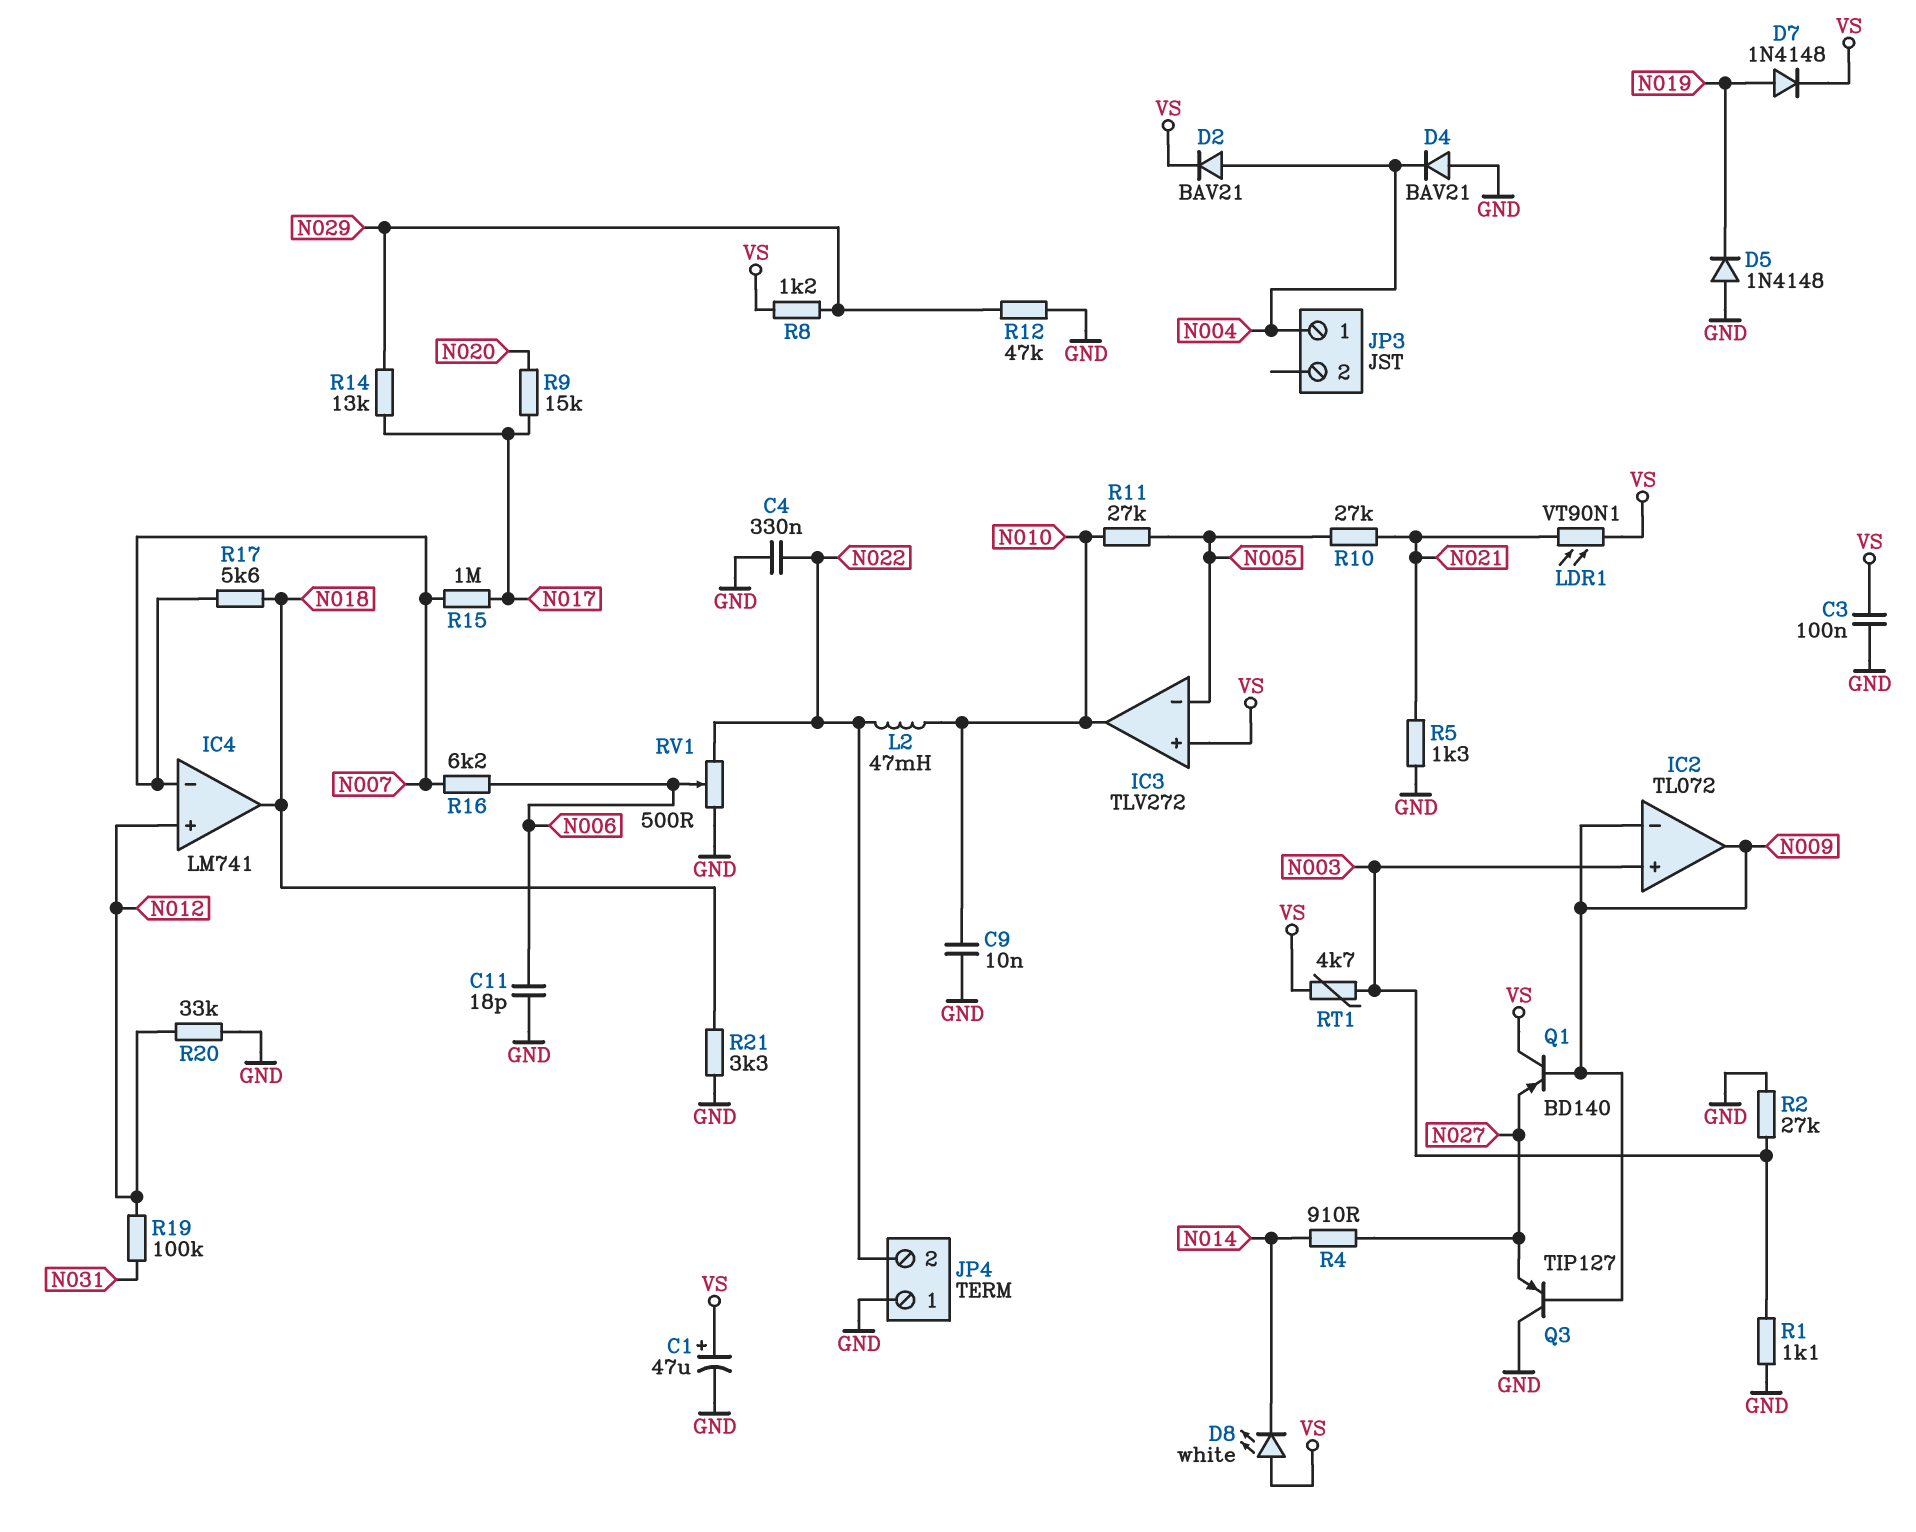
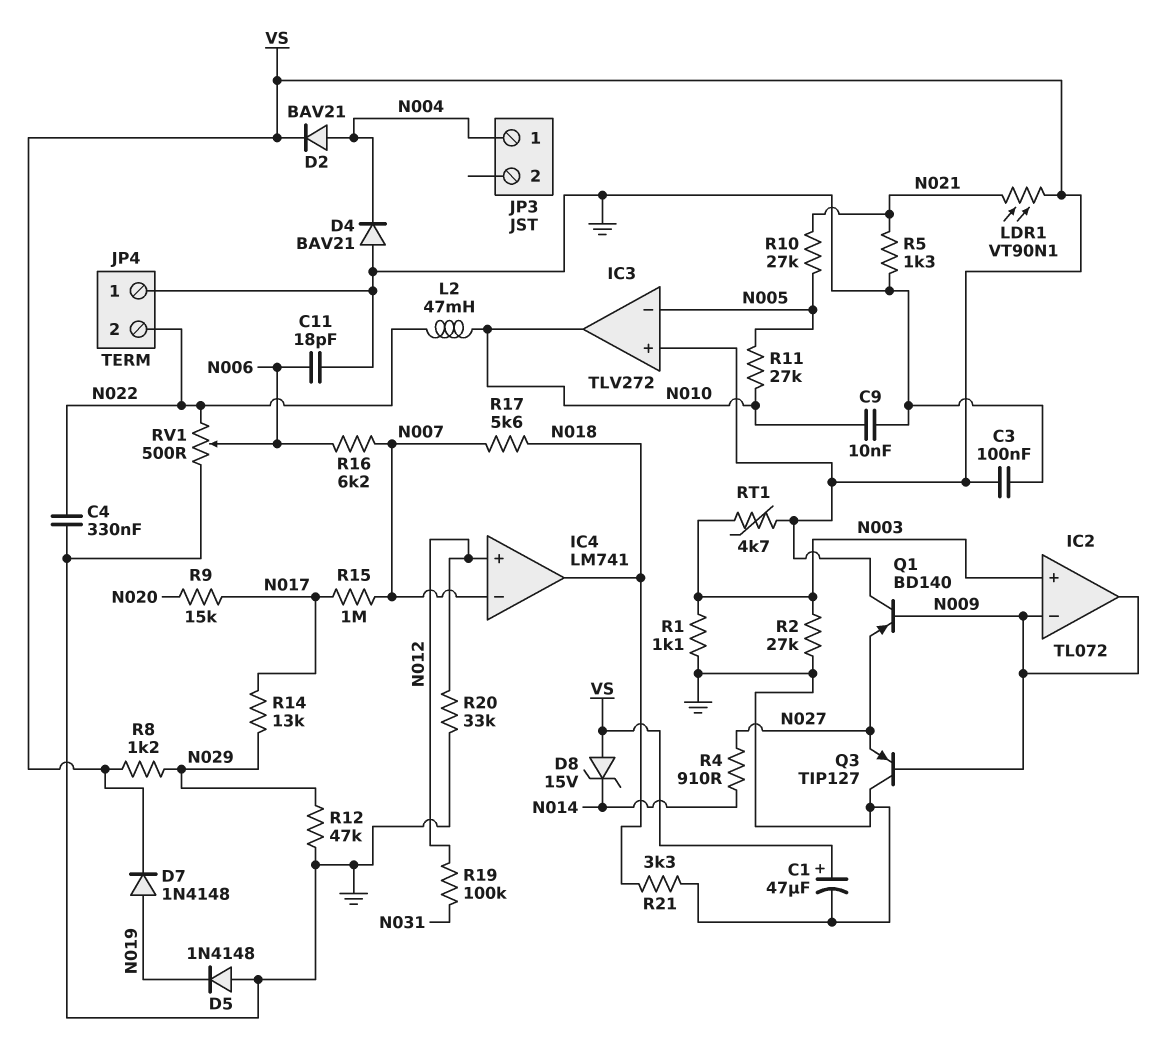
D8: LED white (A VS, K N014) -> zener 15V (A VS, K N014)

